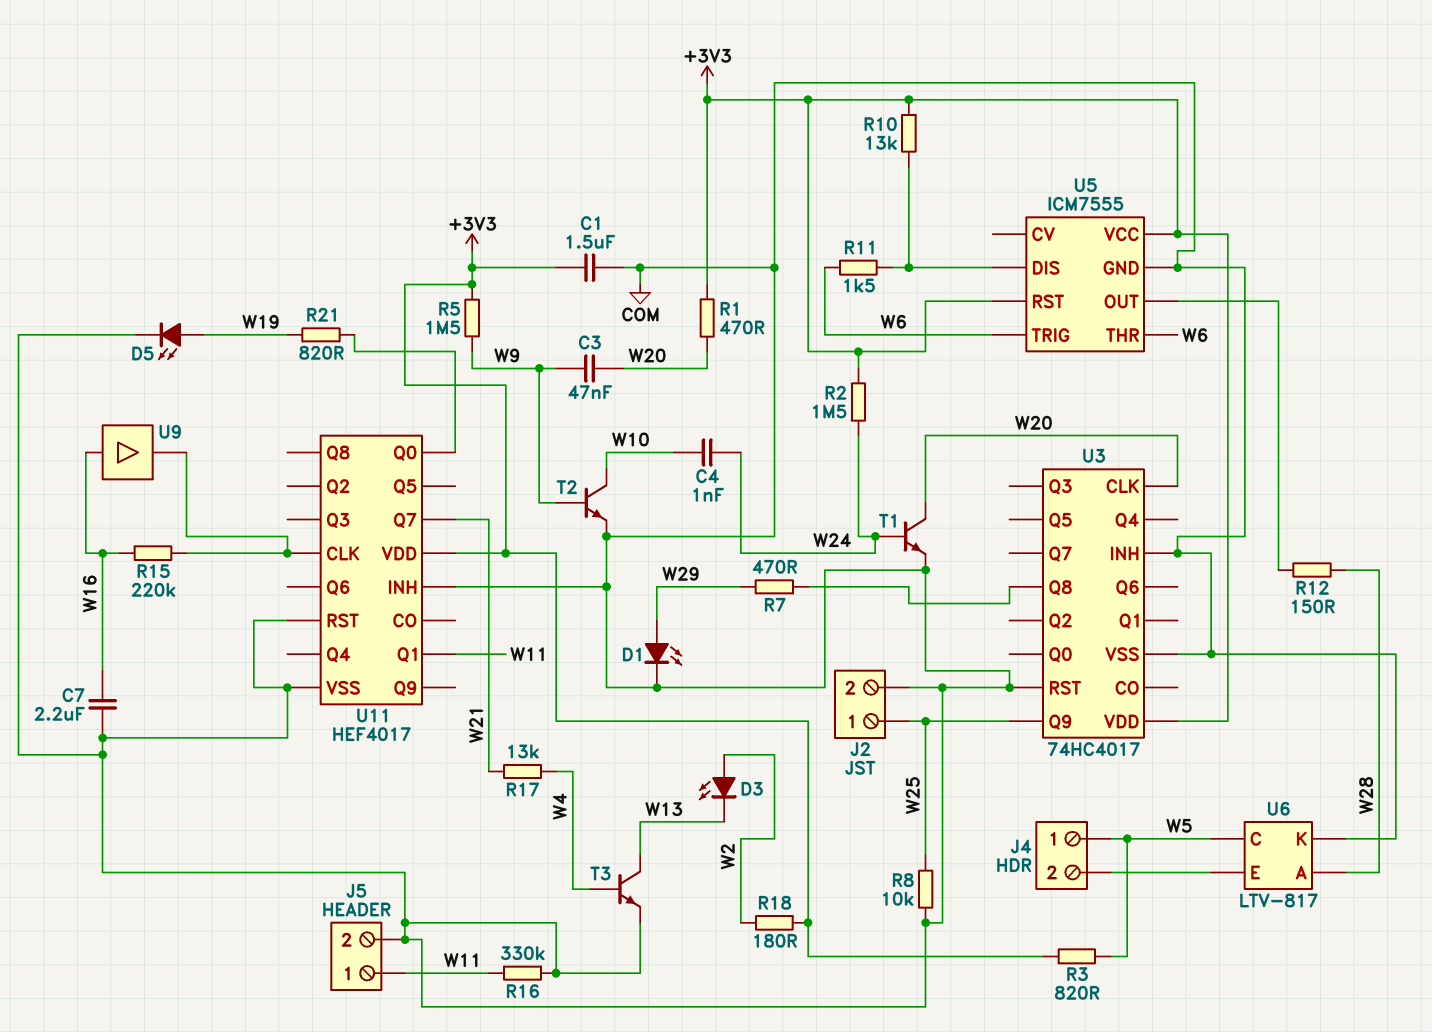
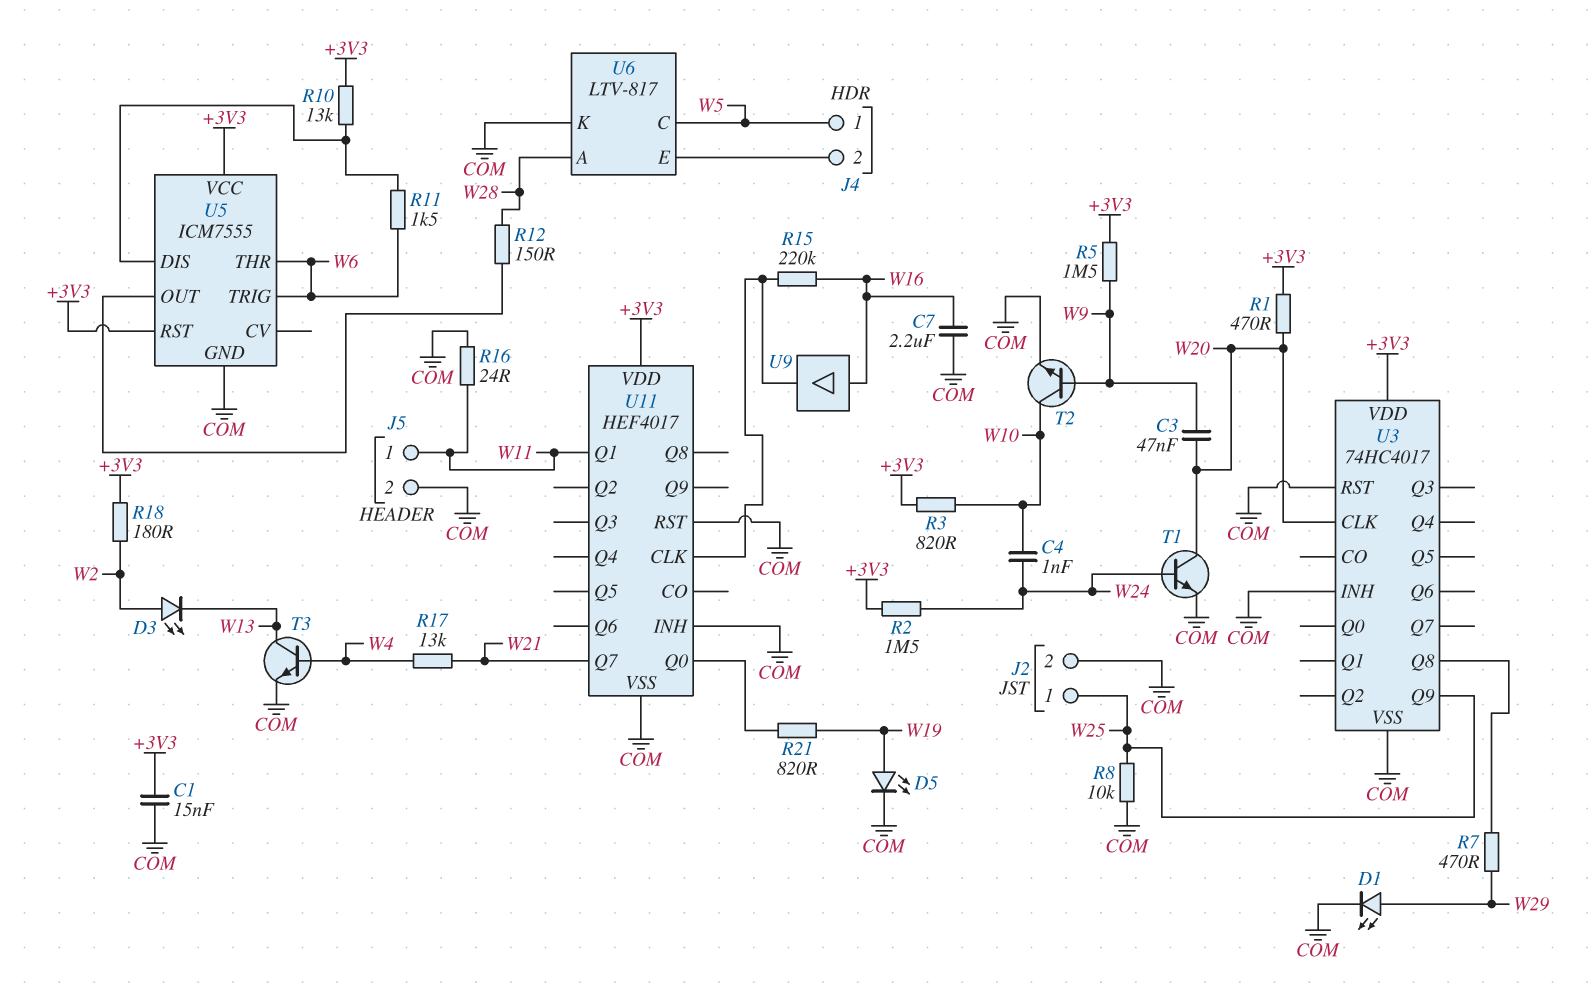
C1: 1.5uF (+3V3, COM) -> 15nF (+3V3, COM)
R3: 820 (+3V3, W5) -> 820 (+3V3, W10)
R16: 330k (COM, W11) -> 24 (COM, W11)

